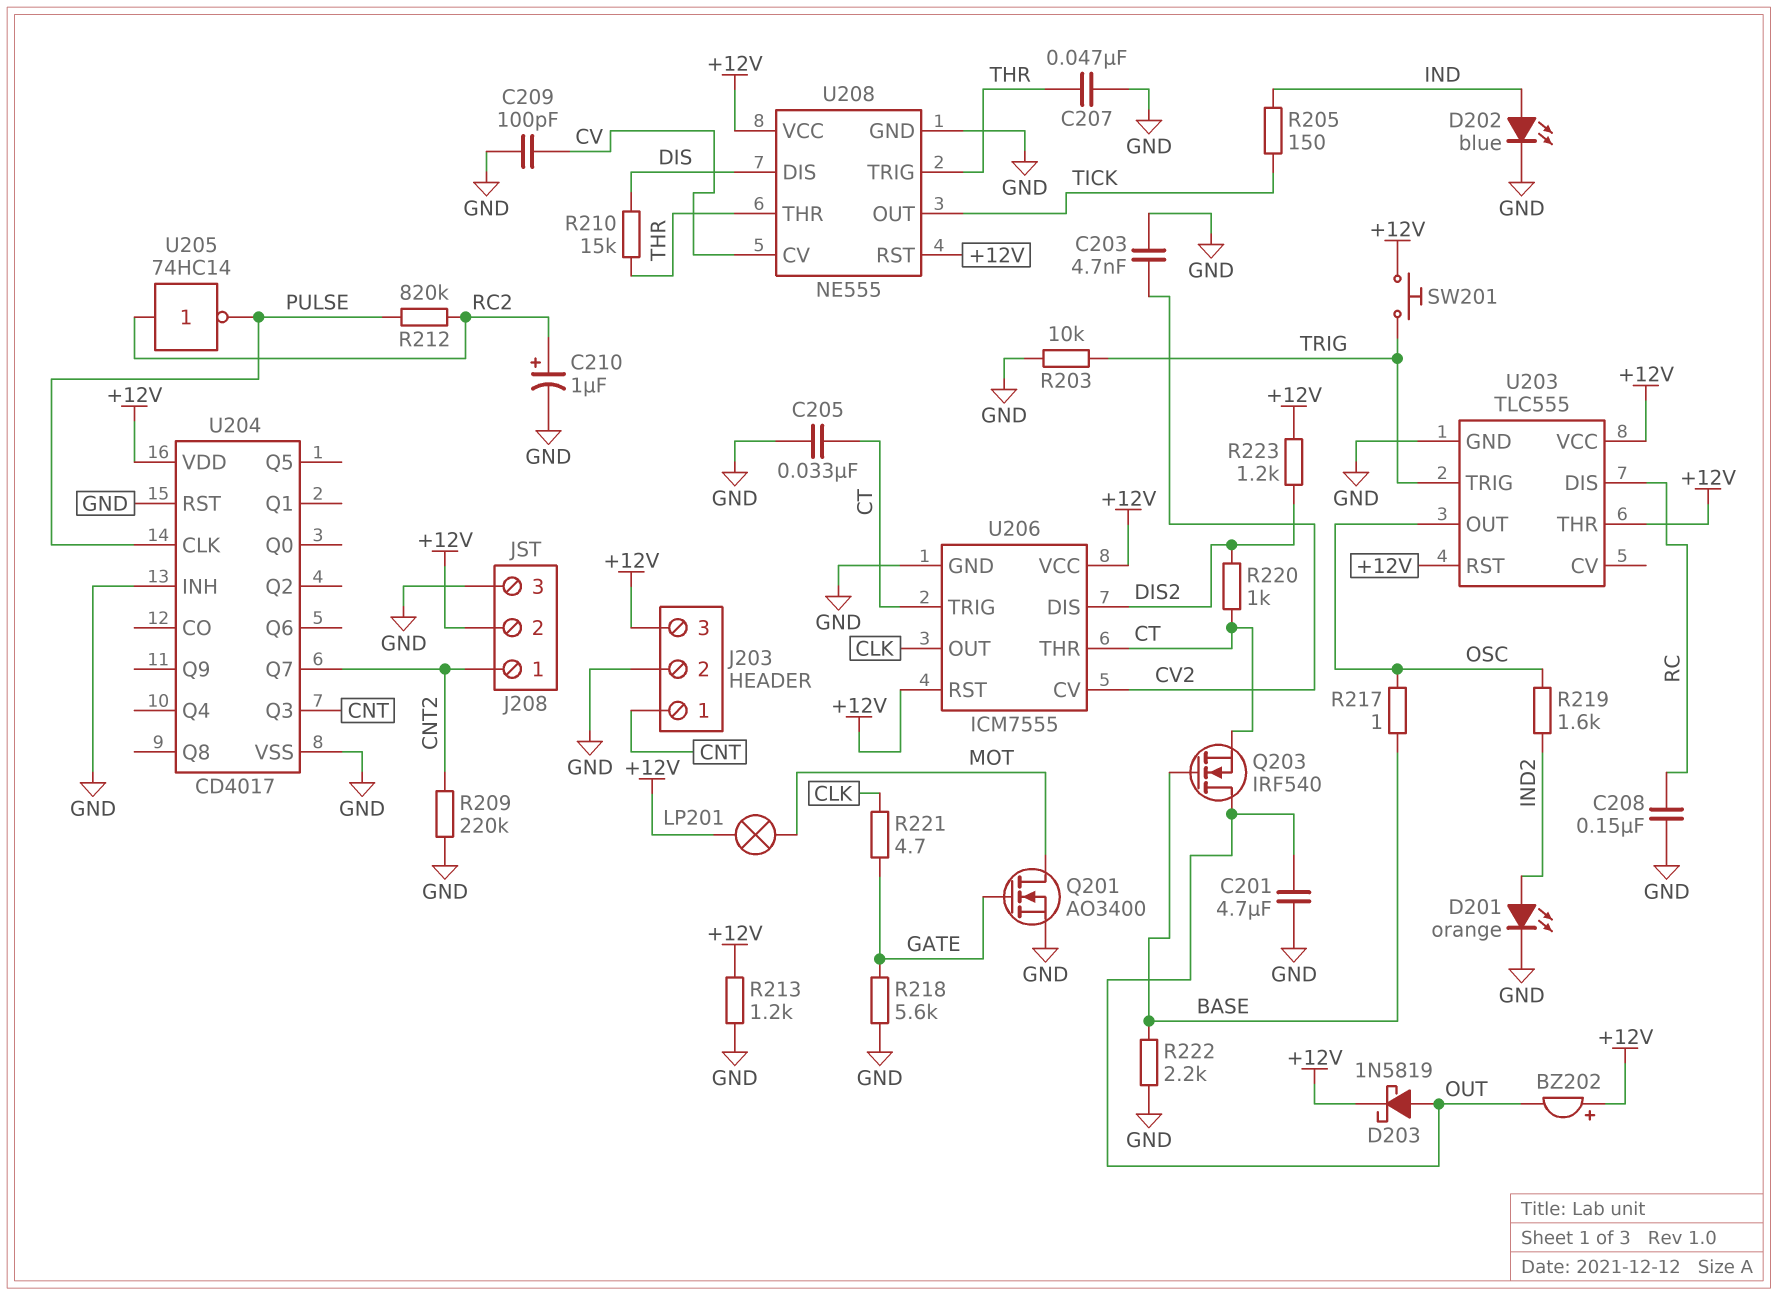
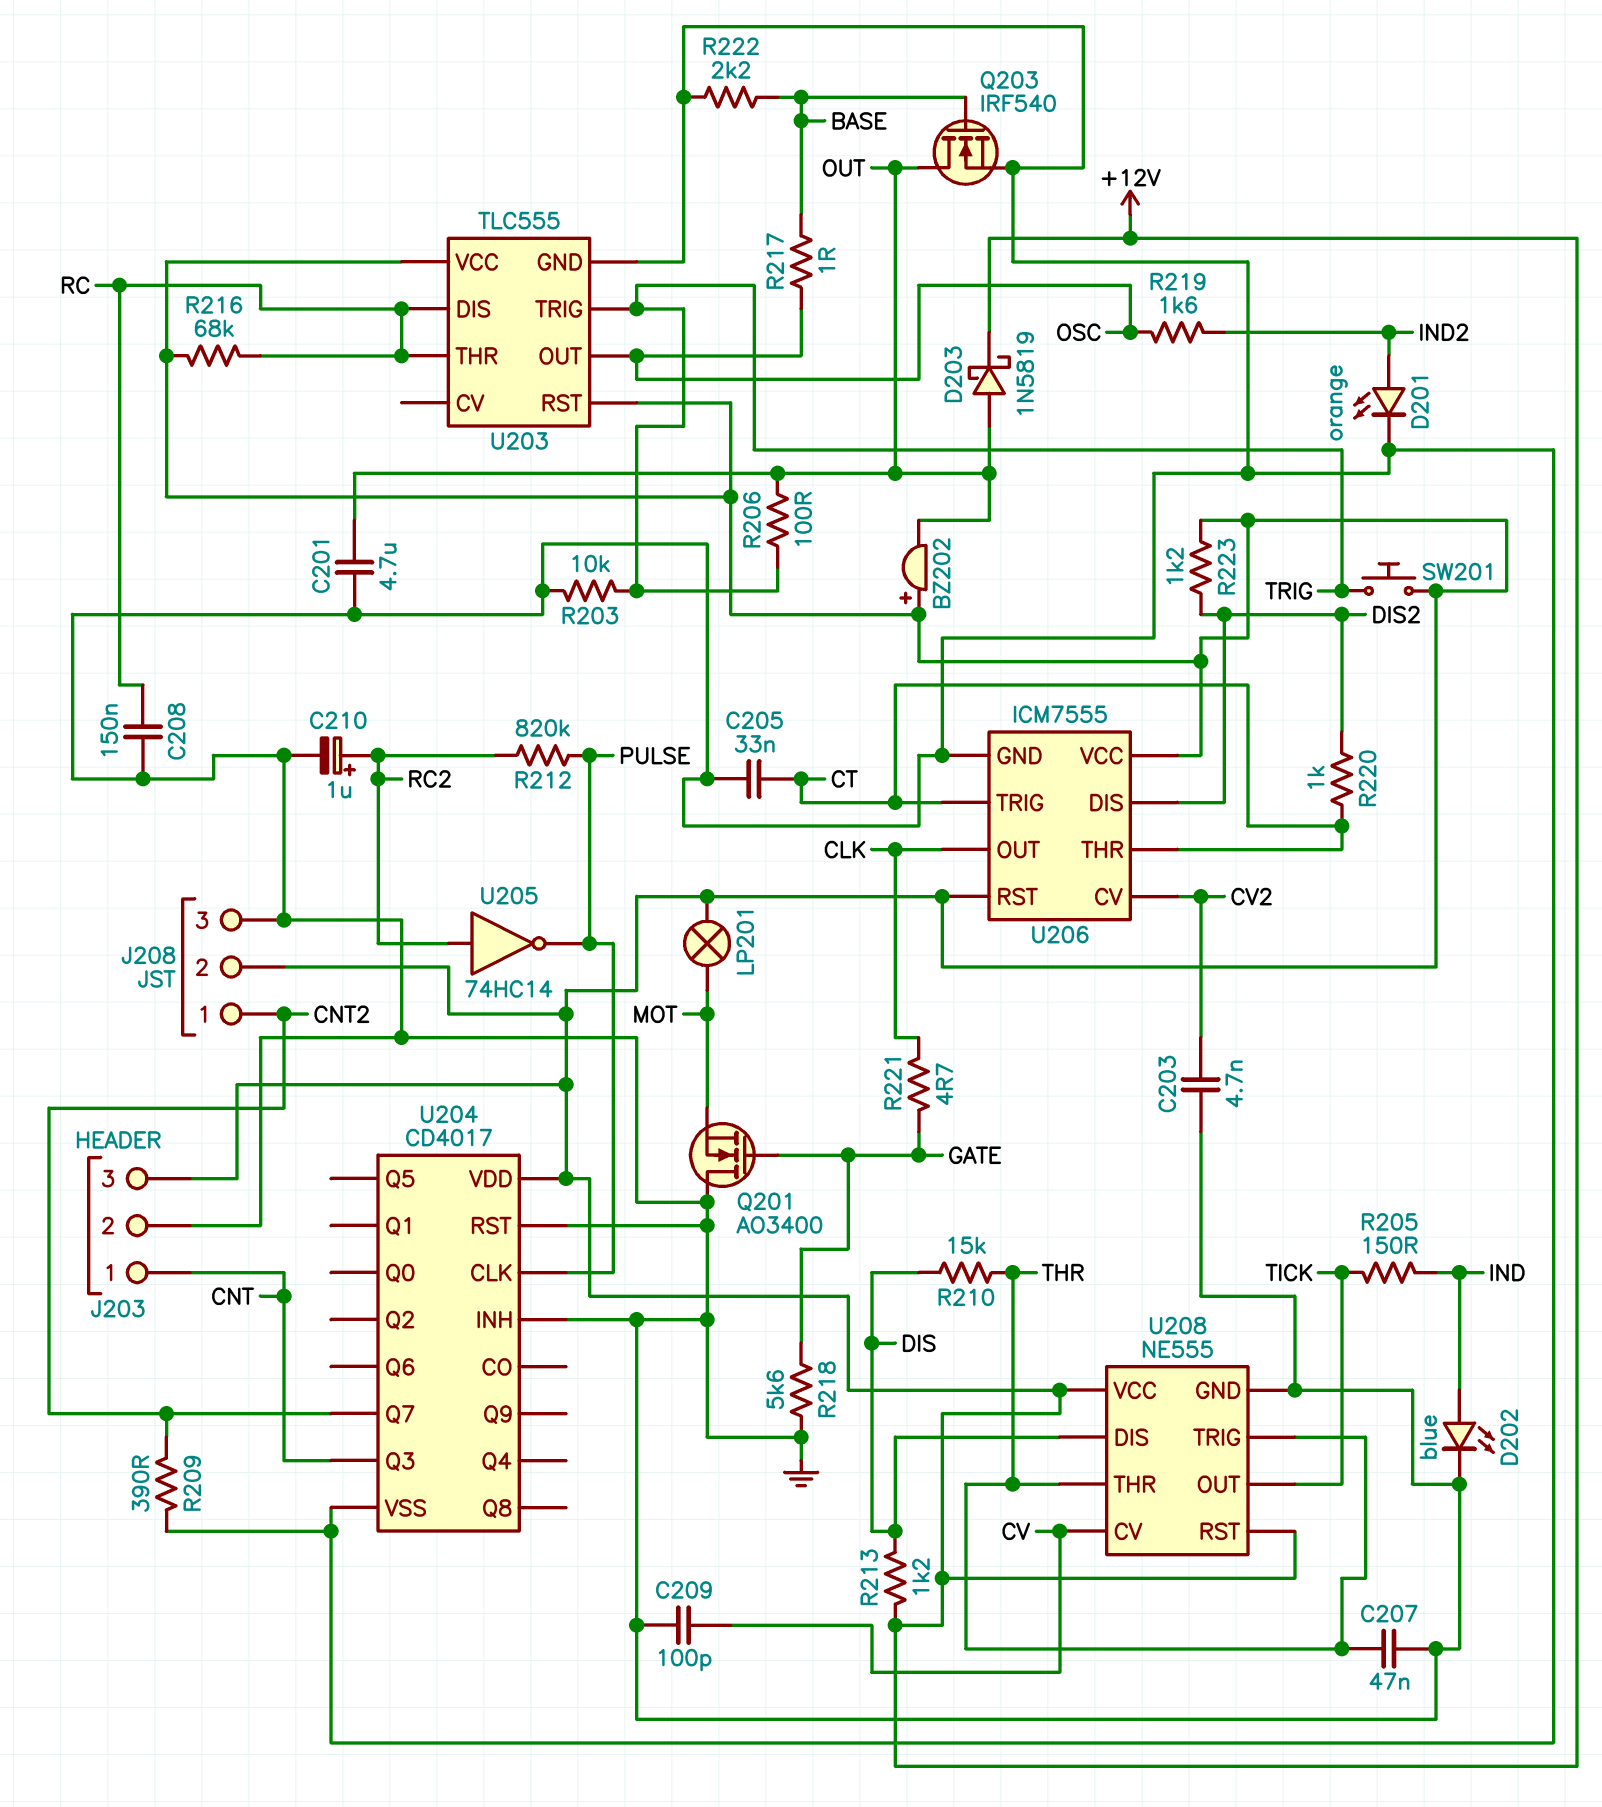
Q201: NMOS AO3400 (G GATE, D MOT, S GND) -> NMOS AO3400 (G GATE, D GND, S MOT)
Q203: NMOS IRF540 (G BASE, D OUT, S CT) -> NMOS IRF540 (G BASE, D OUT, S GND)
R206: none -> 100 (OUT, TRIG)
R209: 220k (CNT2, GND) -> 390 (CNT2, GND)
R213: 1.2k (+12V, GND) -> 1.2k (+12V, DIS)
R216: none -> 68k (+12V, RC)
U203 pin THR: +12V -> RC

